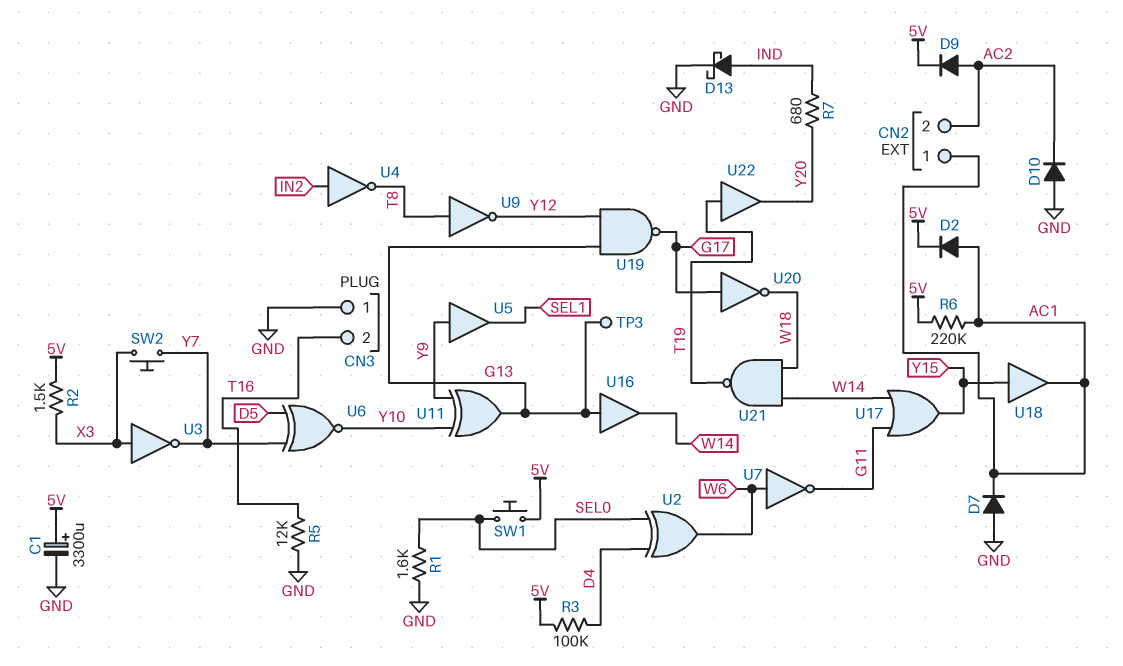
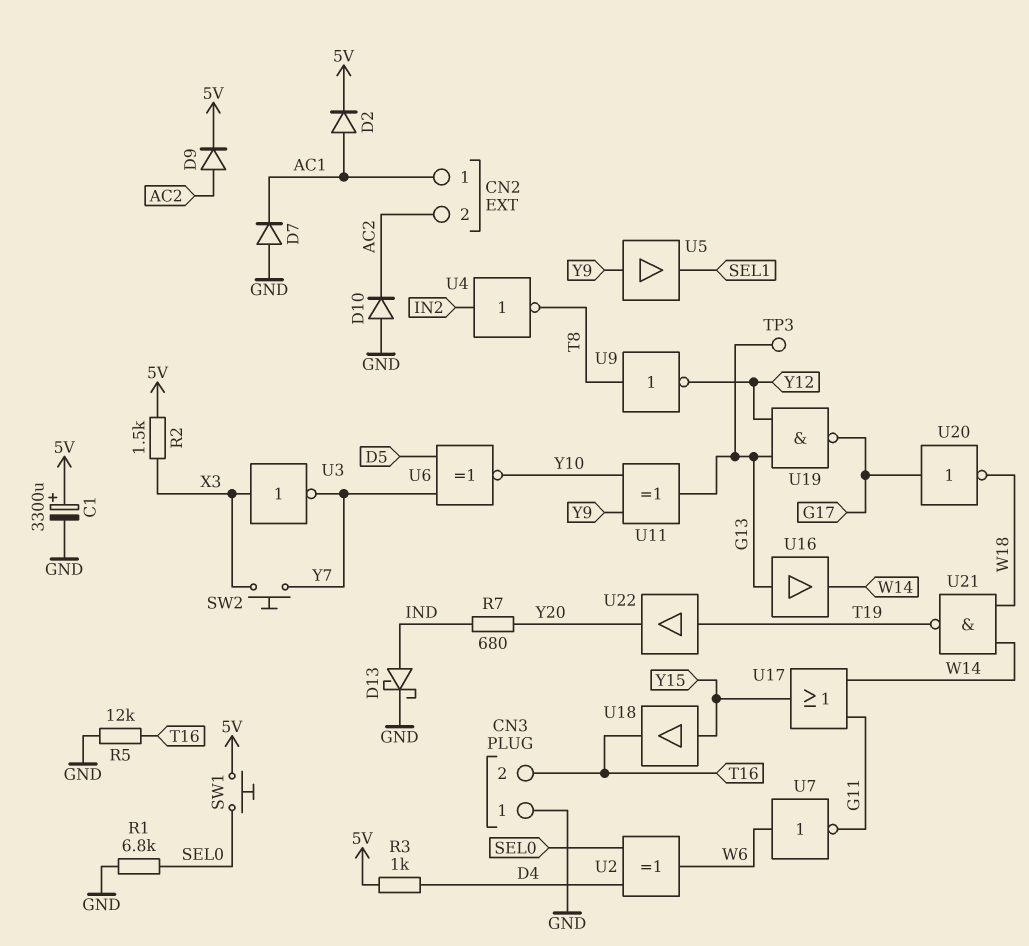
R1: 1.6k (GND, SEL0) -> 6.8k (GND, SEL0)
R3: 100k (5V, D4) -> 1k (5V, D4)
R6: 220k (5V, AC1) -> none
U18: buffer (in Y15, out AC1) -> buffer (in Y15, out T16)

